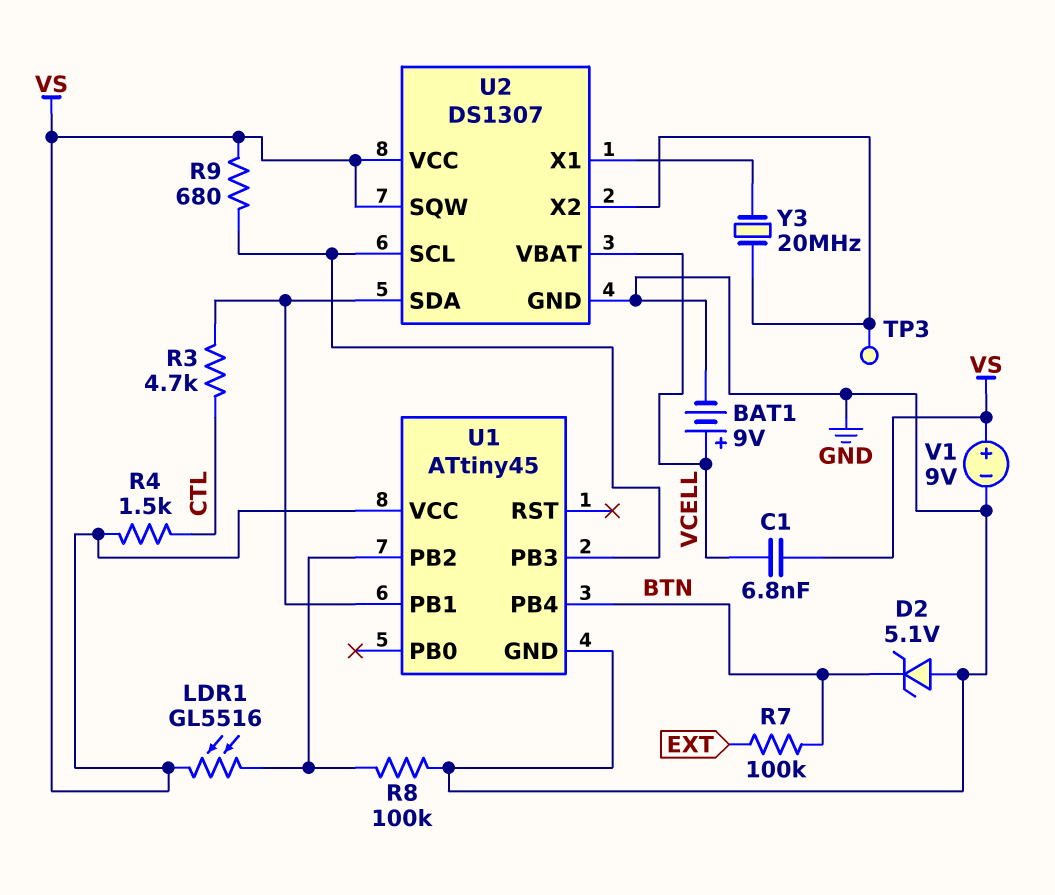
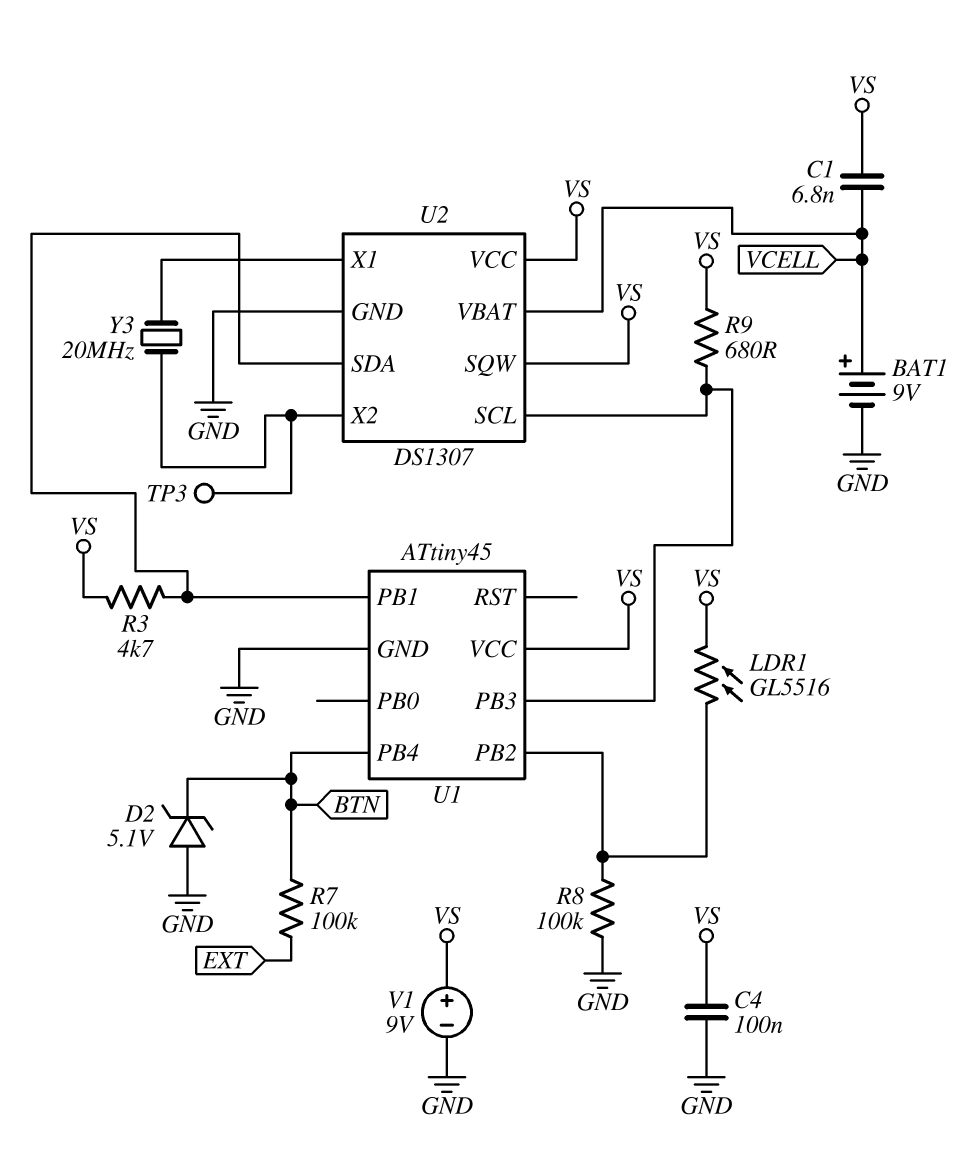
C4: none -> 100nF (GND, VS)
R3: 4.7k (CTL, U1/PB1) -> 4.7k (U1/PB1, VS)
R4: 1.5k (CTL, VS) -> none

